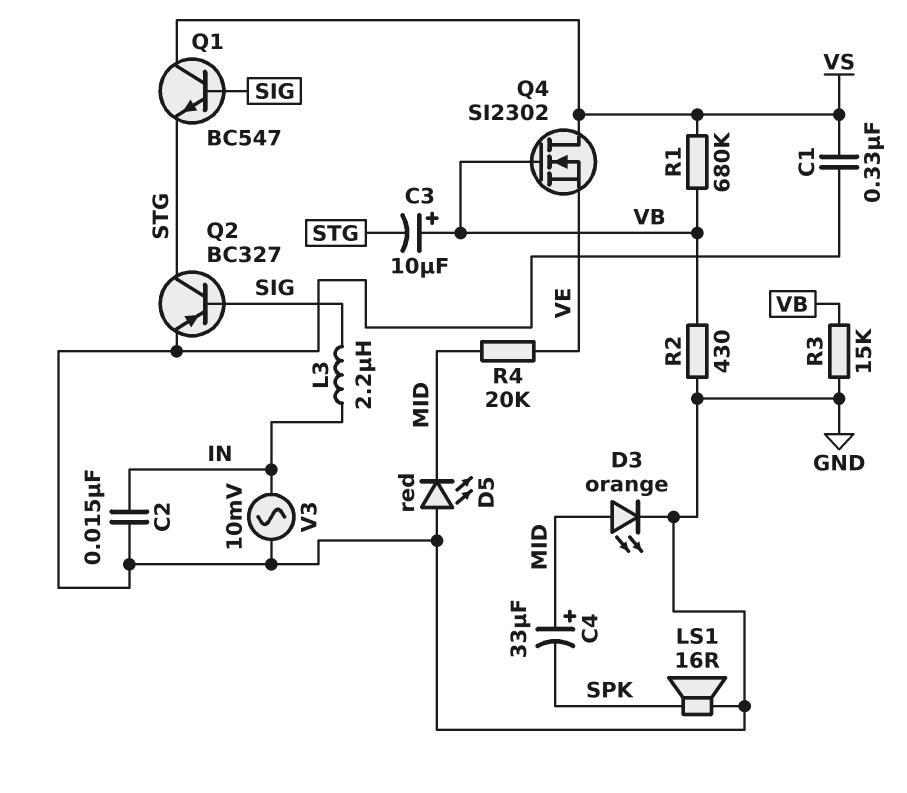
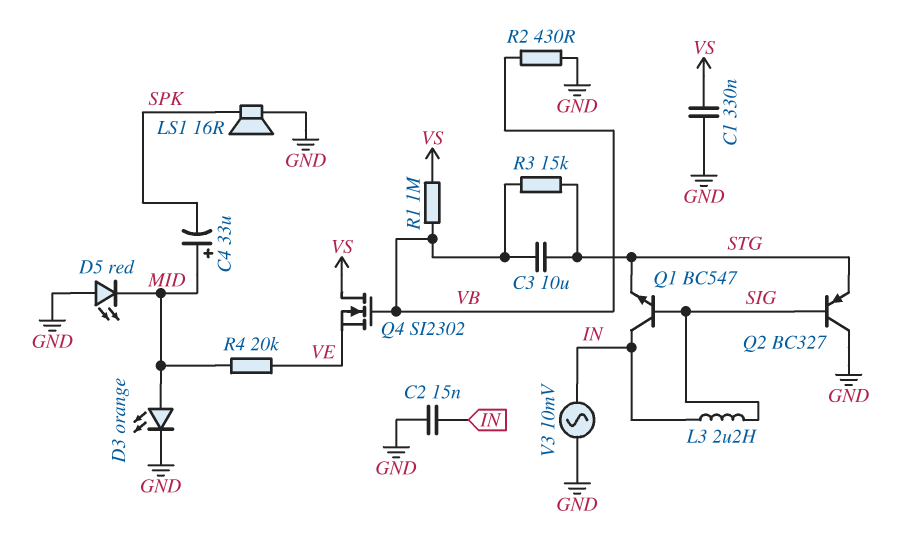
C3: 10uF (plus VB, minus STG) -> 10uF (STG, VB)
Q1: NPN BC547 (B SIG, C VS, E STG) -> NPN BC547 (B SIG, C IN, E STG)
Q2: PNP BC327 (B SIG, C STG, E GND) -> PNP BC327 (B SIG, C GND, E STG)
R1: 680k (VB, VS) -> 1M (VB, VS)
R3: 15k (GND, VB) -> 15k (STG, VB)

